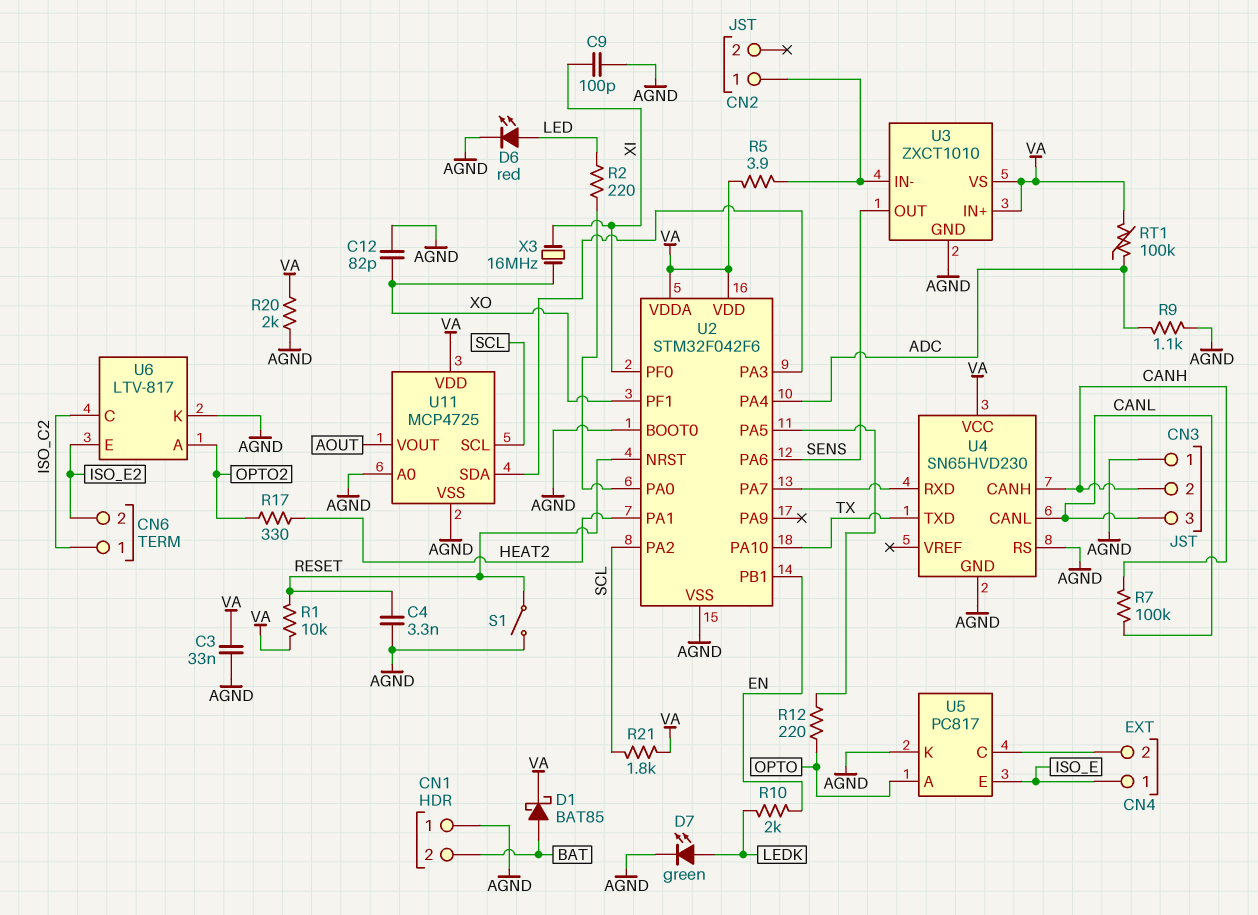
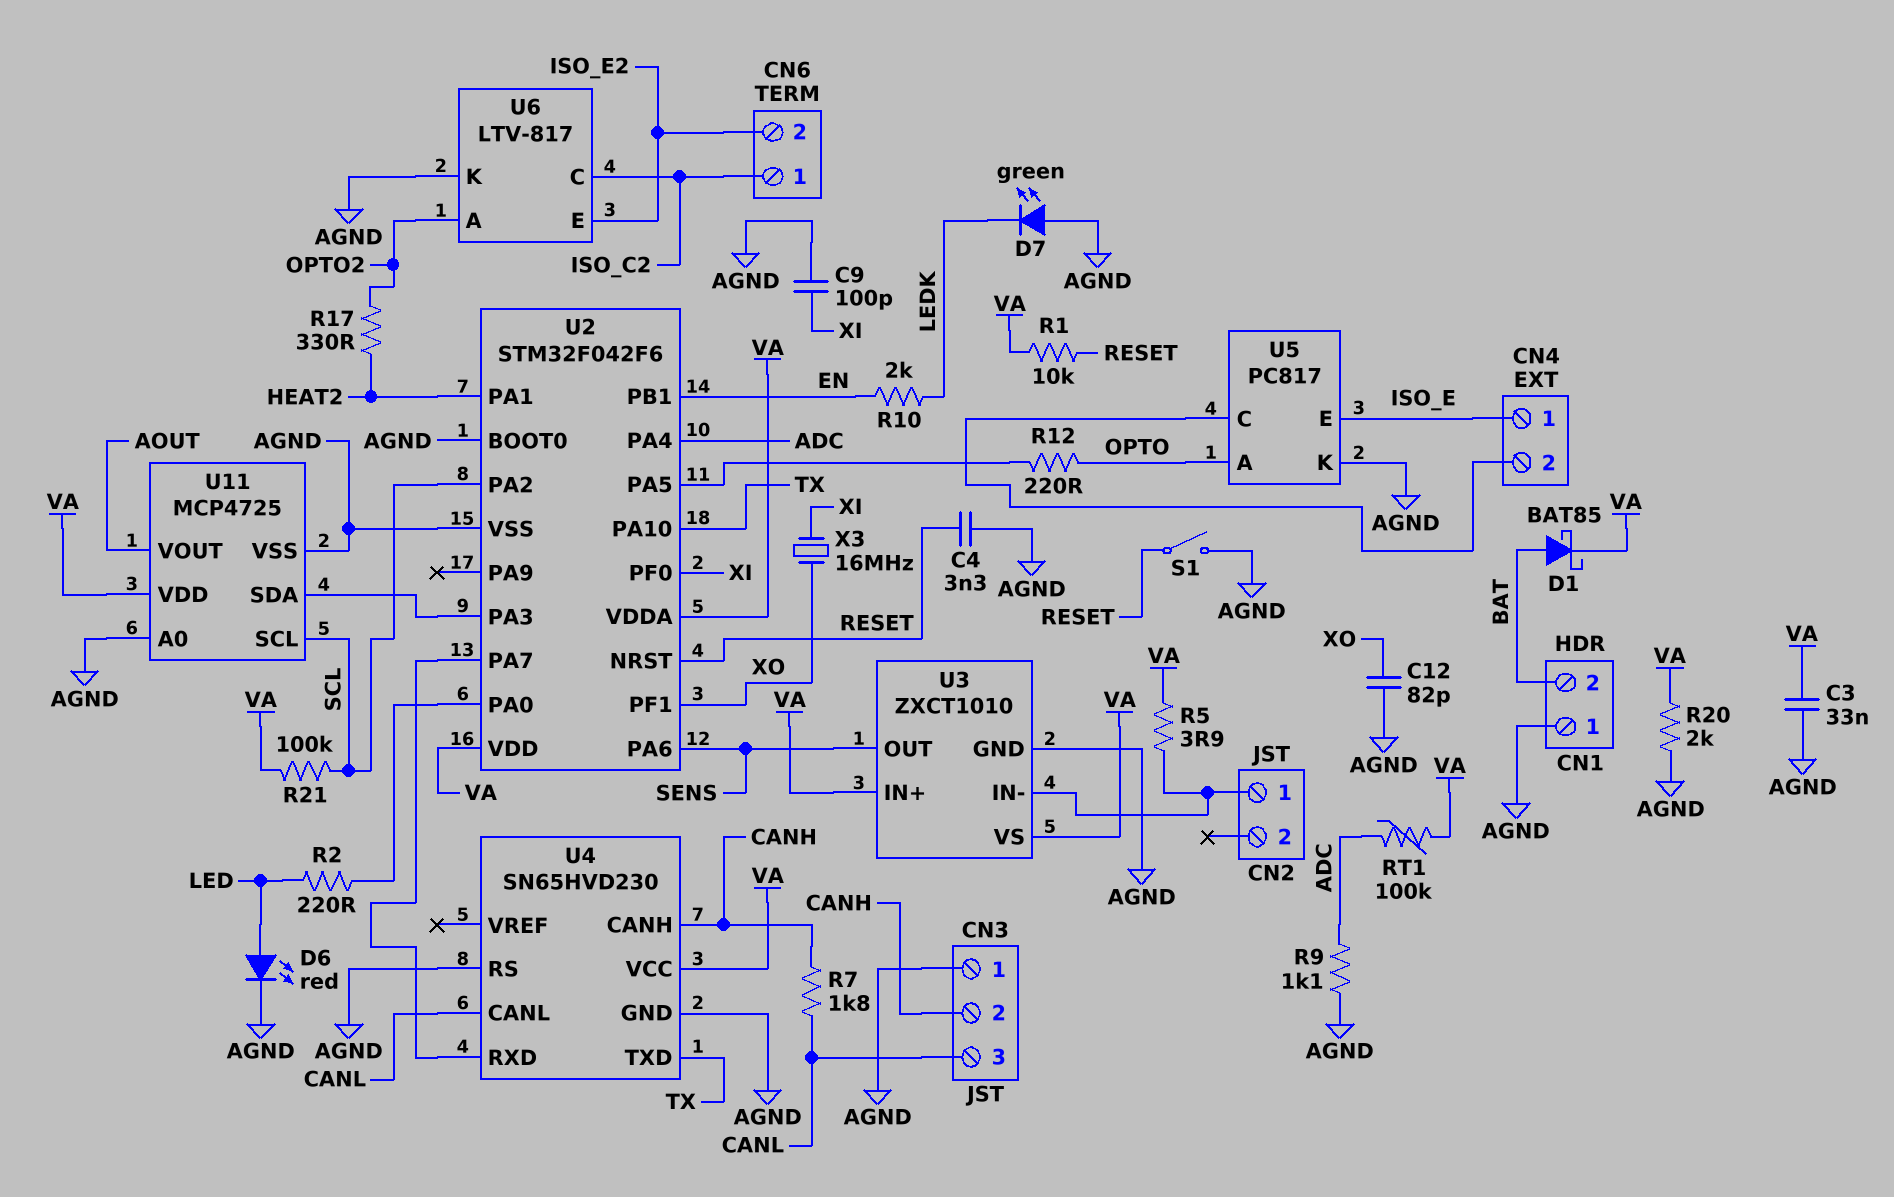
D7: LED green (A LEDK, K AGND) -> LED green (A AGND, K LEDK)
R7: 100k (CANH, CANL) -> 1.8k (CANH, CANL)
R21: 1.8k (SCL, VA) -> 100k (SCL, VA)

